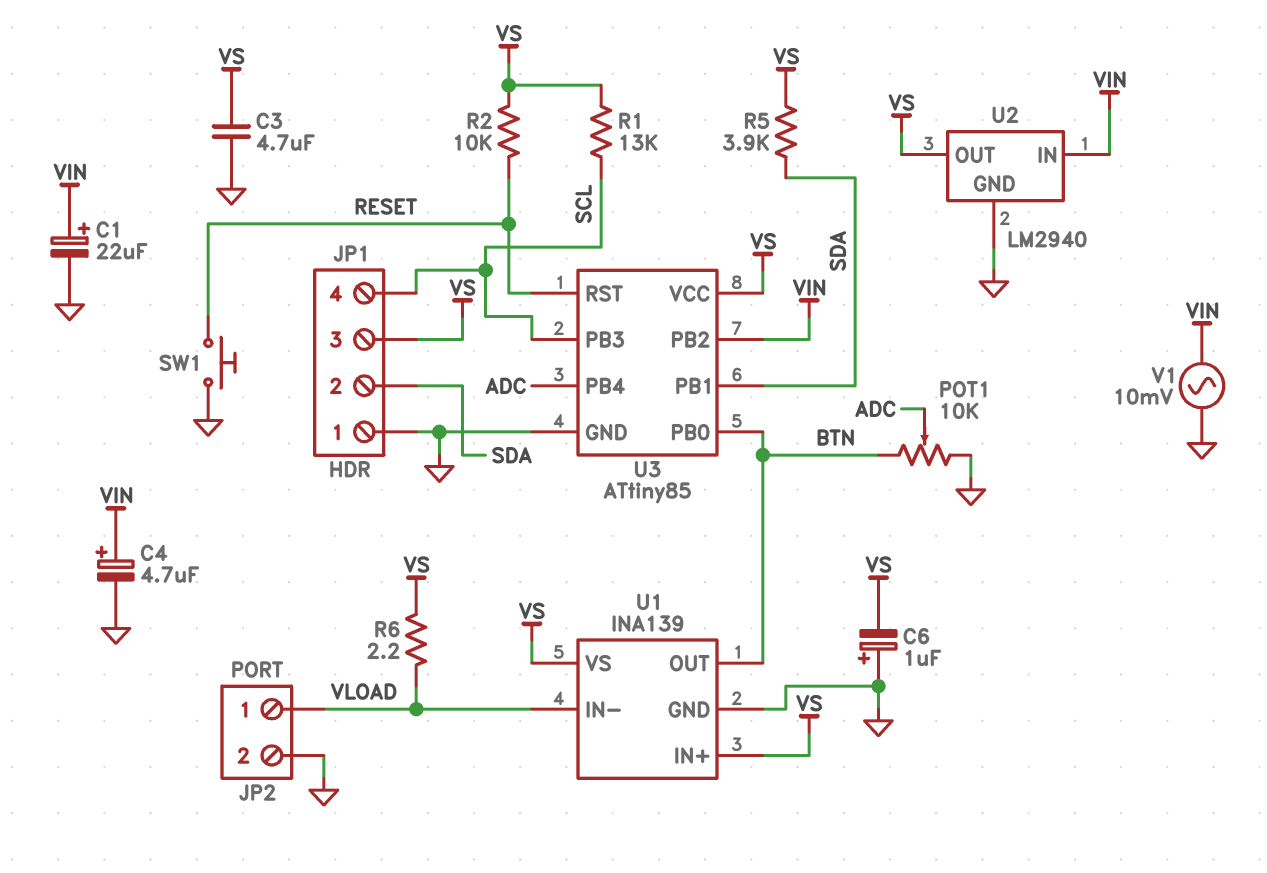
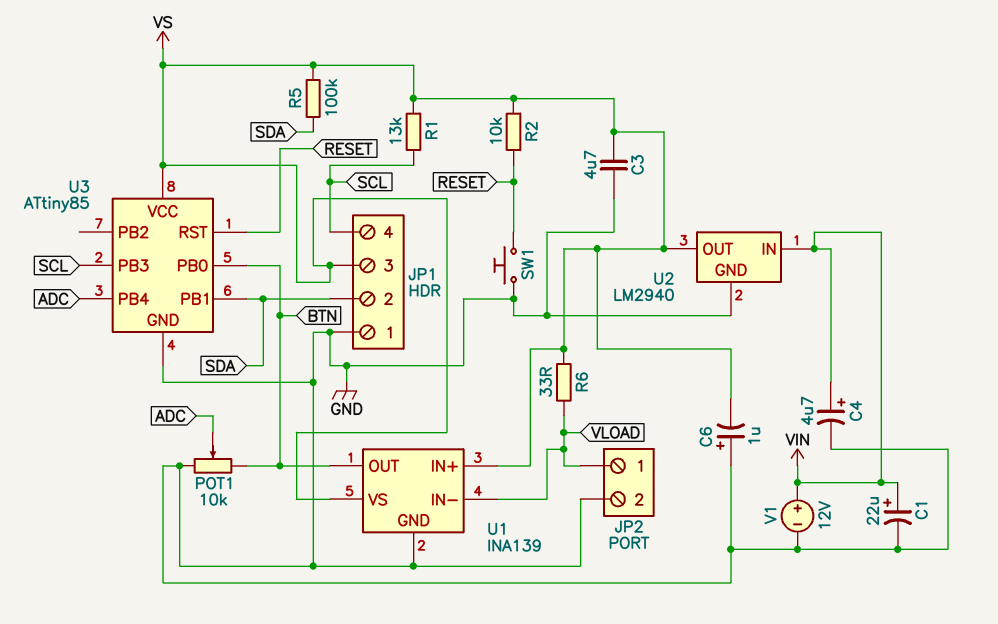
R5: 3.9k (SDA, VS) -> 100k (SDA, VS)
R6: 2.2 (VLOAD, VS) -> 33 (VLOAD, VS)
U3 pin PB2: VIN -> none
V1: AC 10mV (GND, VIN) -> 12V (plus VIN, minus GND)

